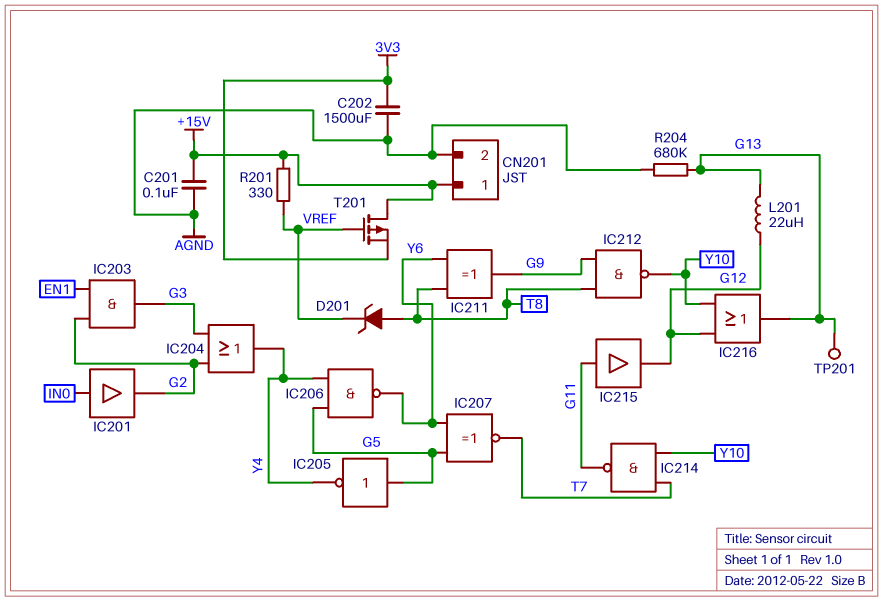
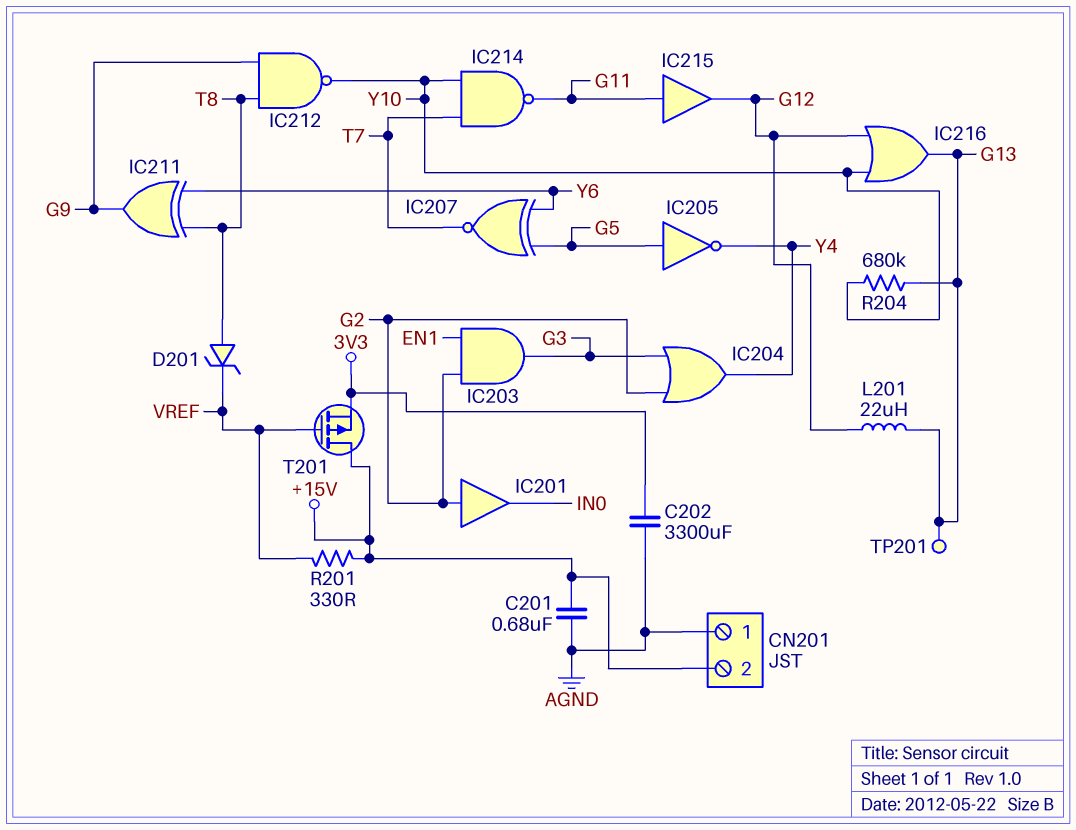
C201: 100nF (+15V, AGND) -> 680nF (+15V, AGND)
C202: 1500uF (3V3, AGND) -> 3300uF (3V3, AGND)
CN201 pin 1: +15V -> AGND
CN201 pin 2: AGND -> +15V
IC201: buffer (in IN0, out G2) -> buffer (in G2, out IN0)
IC206: NAND (in G5, in Y4, out Y6) -> none
R204: 680k (AGND, G13) -> 680k (G13, Y10)

